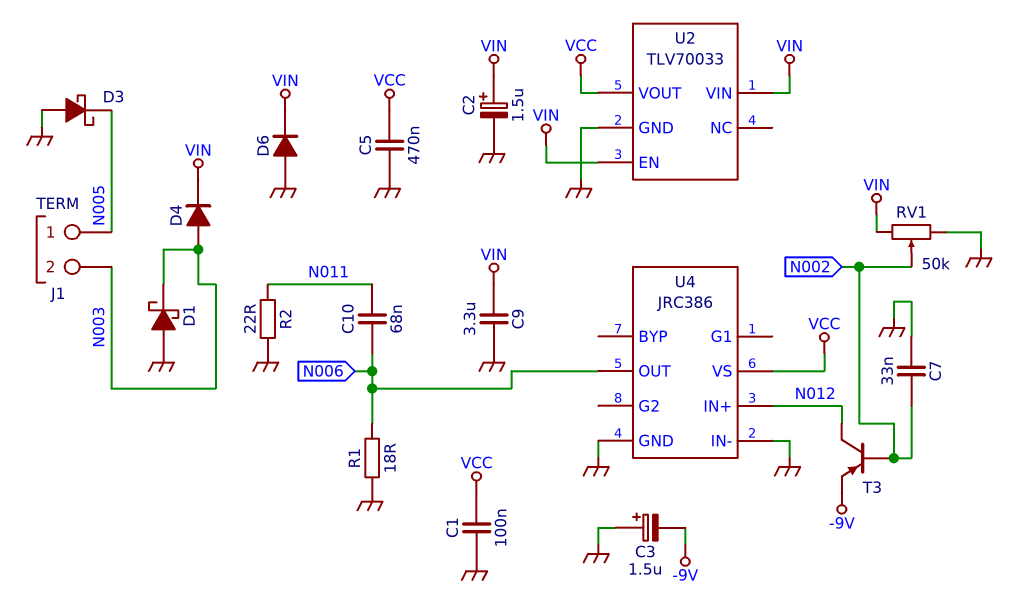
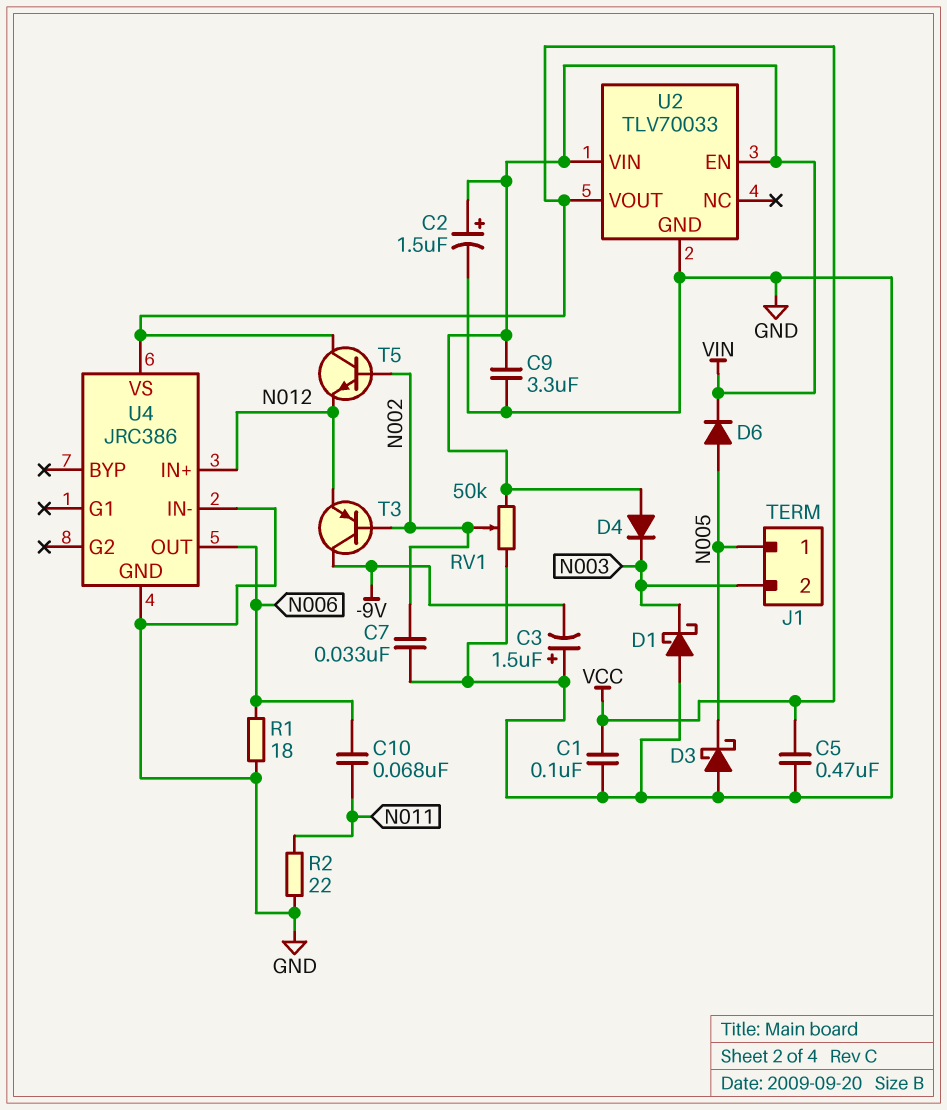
D4: diode (A N003, K VIN) -> diode (A VIN, K N003)
D6: diode (A GND, K VIN) -> diode (A N005, K VIN)
T3: PNP (B N002, C N012, E -9V) -> PNP (B N002, C -9V, E N012)
T5: none -> NPN (B N002, C VCC, E N012)

